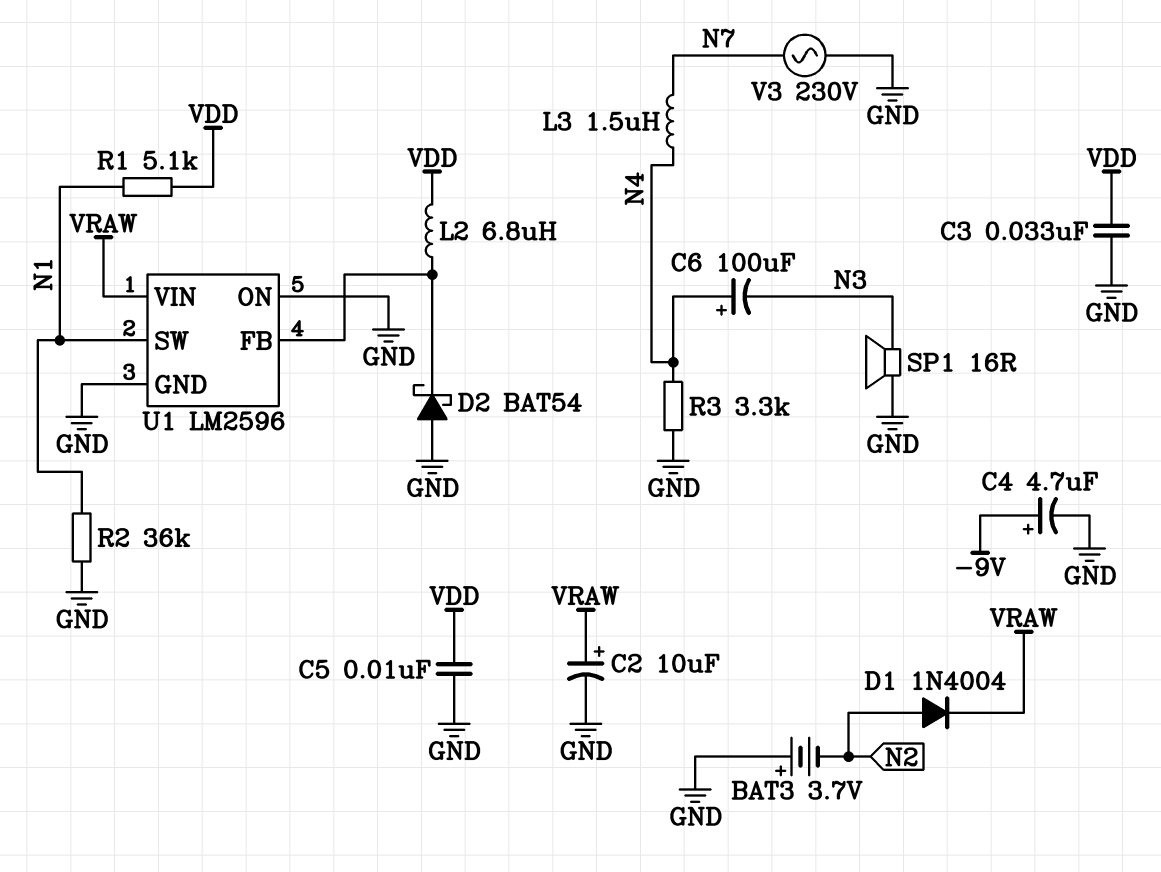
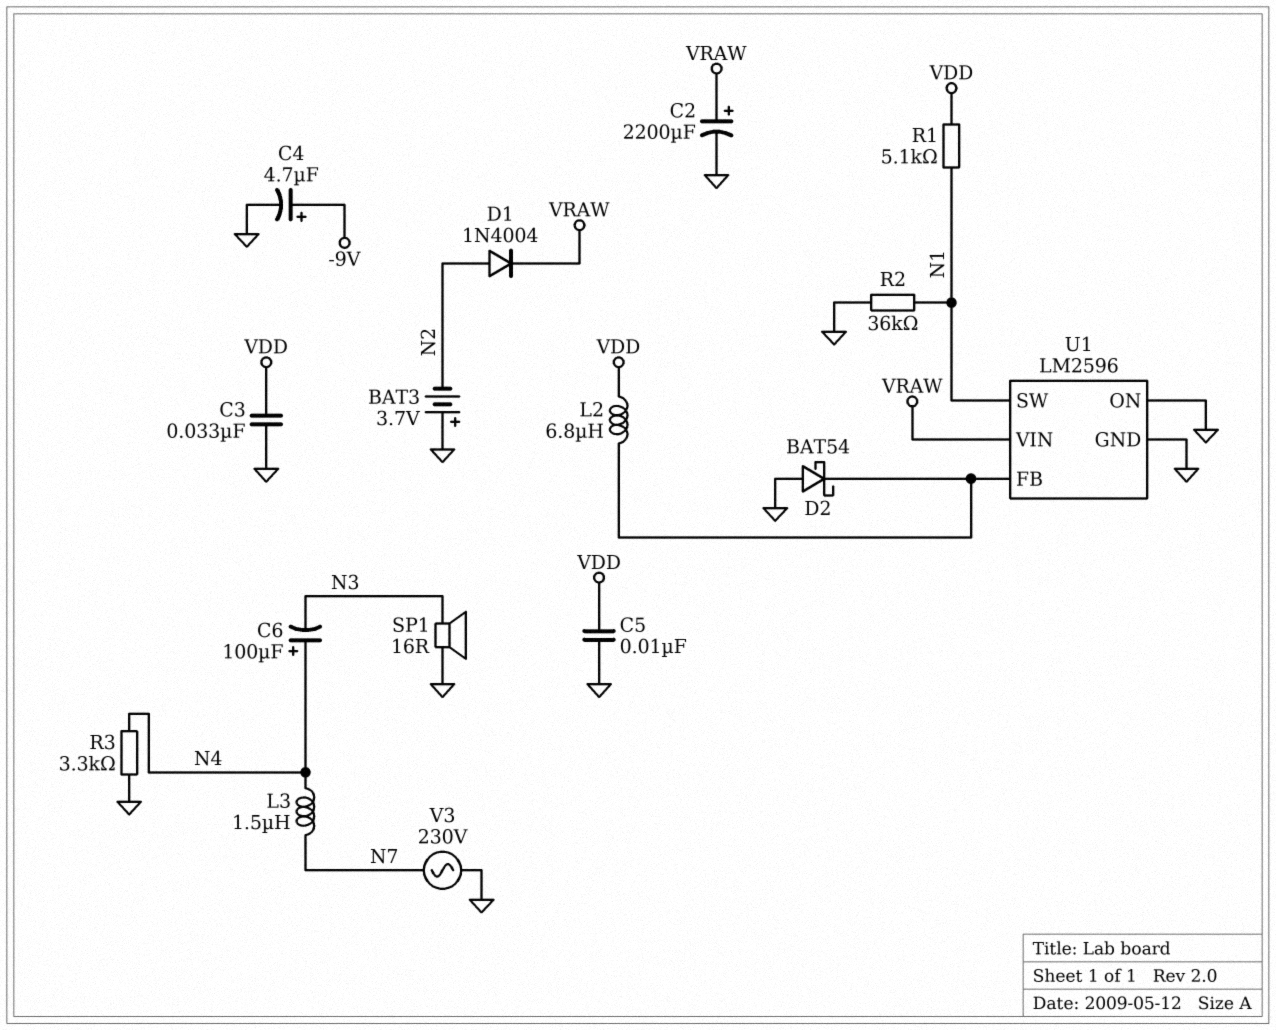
C2: 10uF (plus VRAW, minus GND) -> 2200uF (plus VRAW, minus GND)

